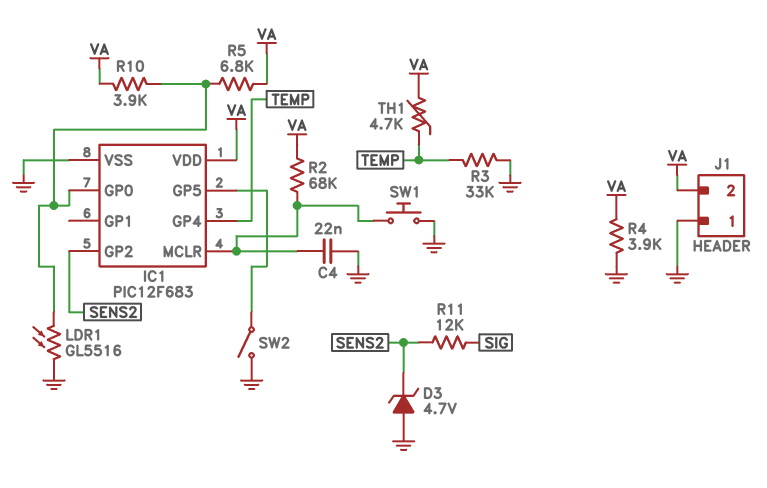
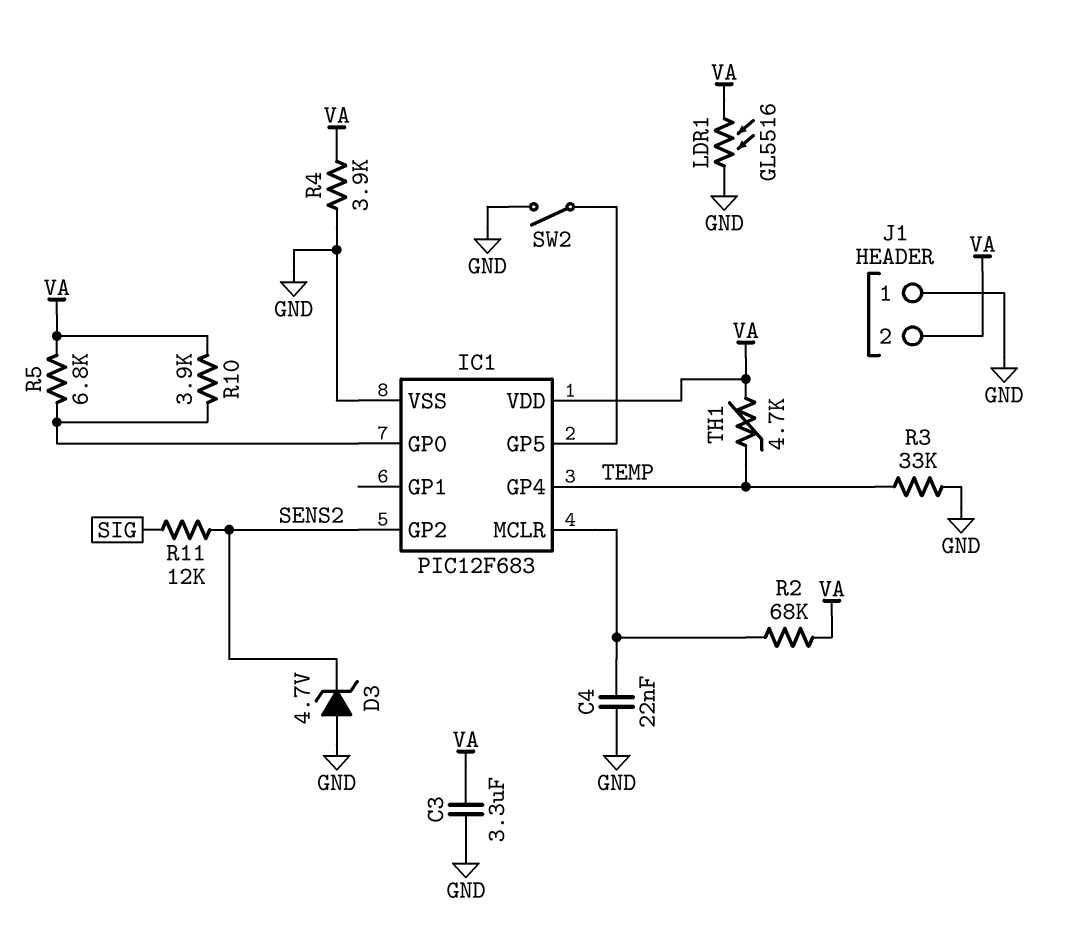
C3: none -> 3.3uF (GND, VA)
LDR1: GL5516 (GND, IC1/GP0) -> GL5516 (GND, VA)
SW1: button (GND, IC1/MCLR) -> none

